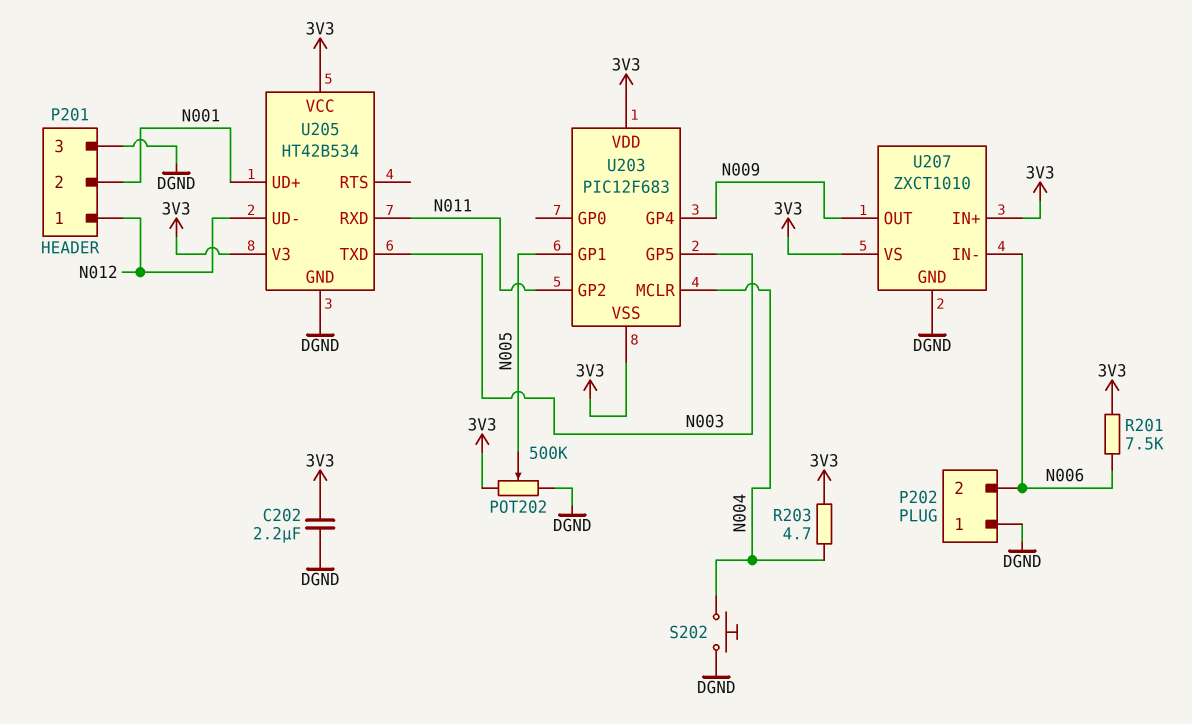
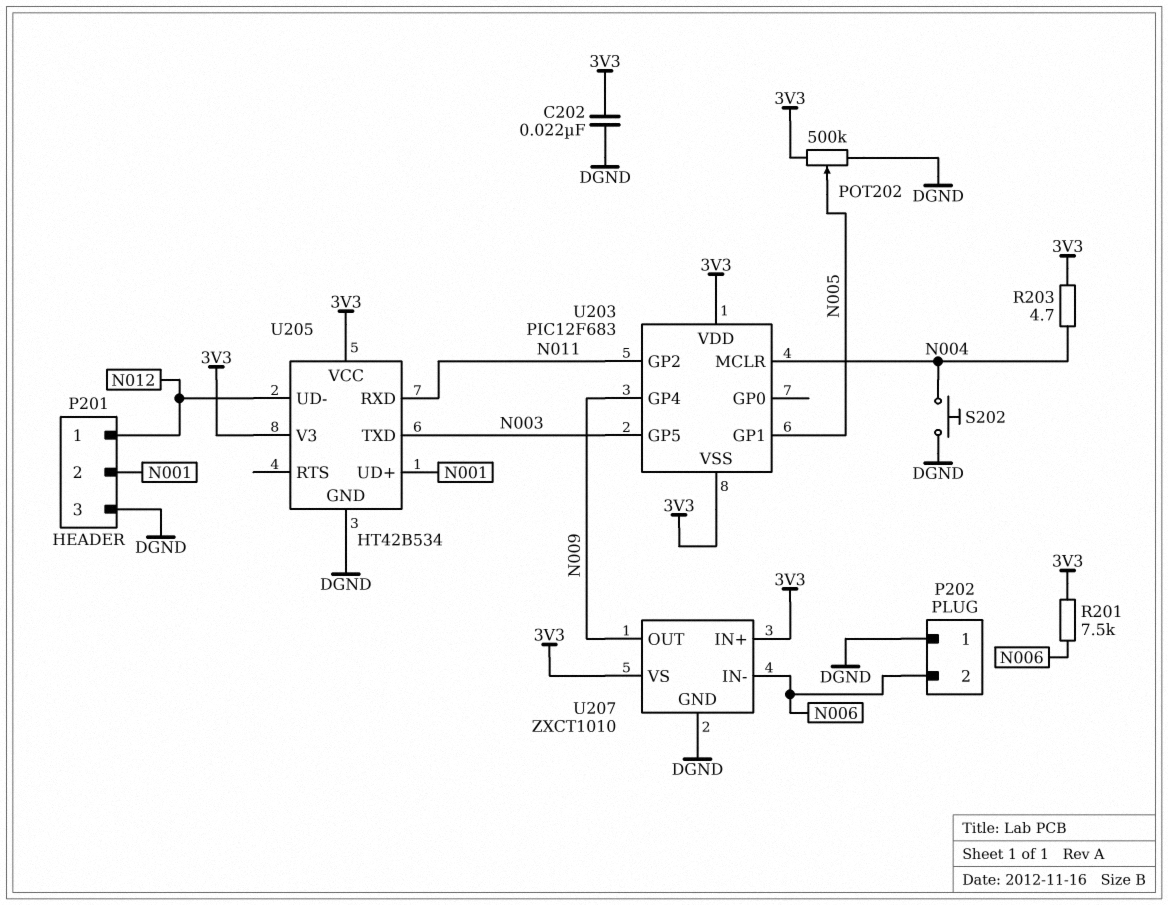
C202: 2.2uF (3V3, DGND) -> 22nF (3V3, DGND)

